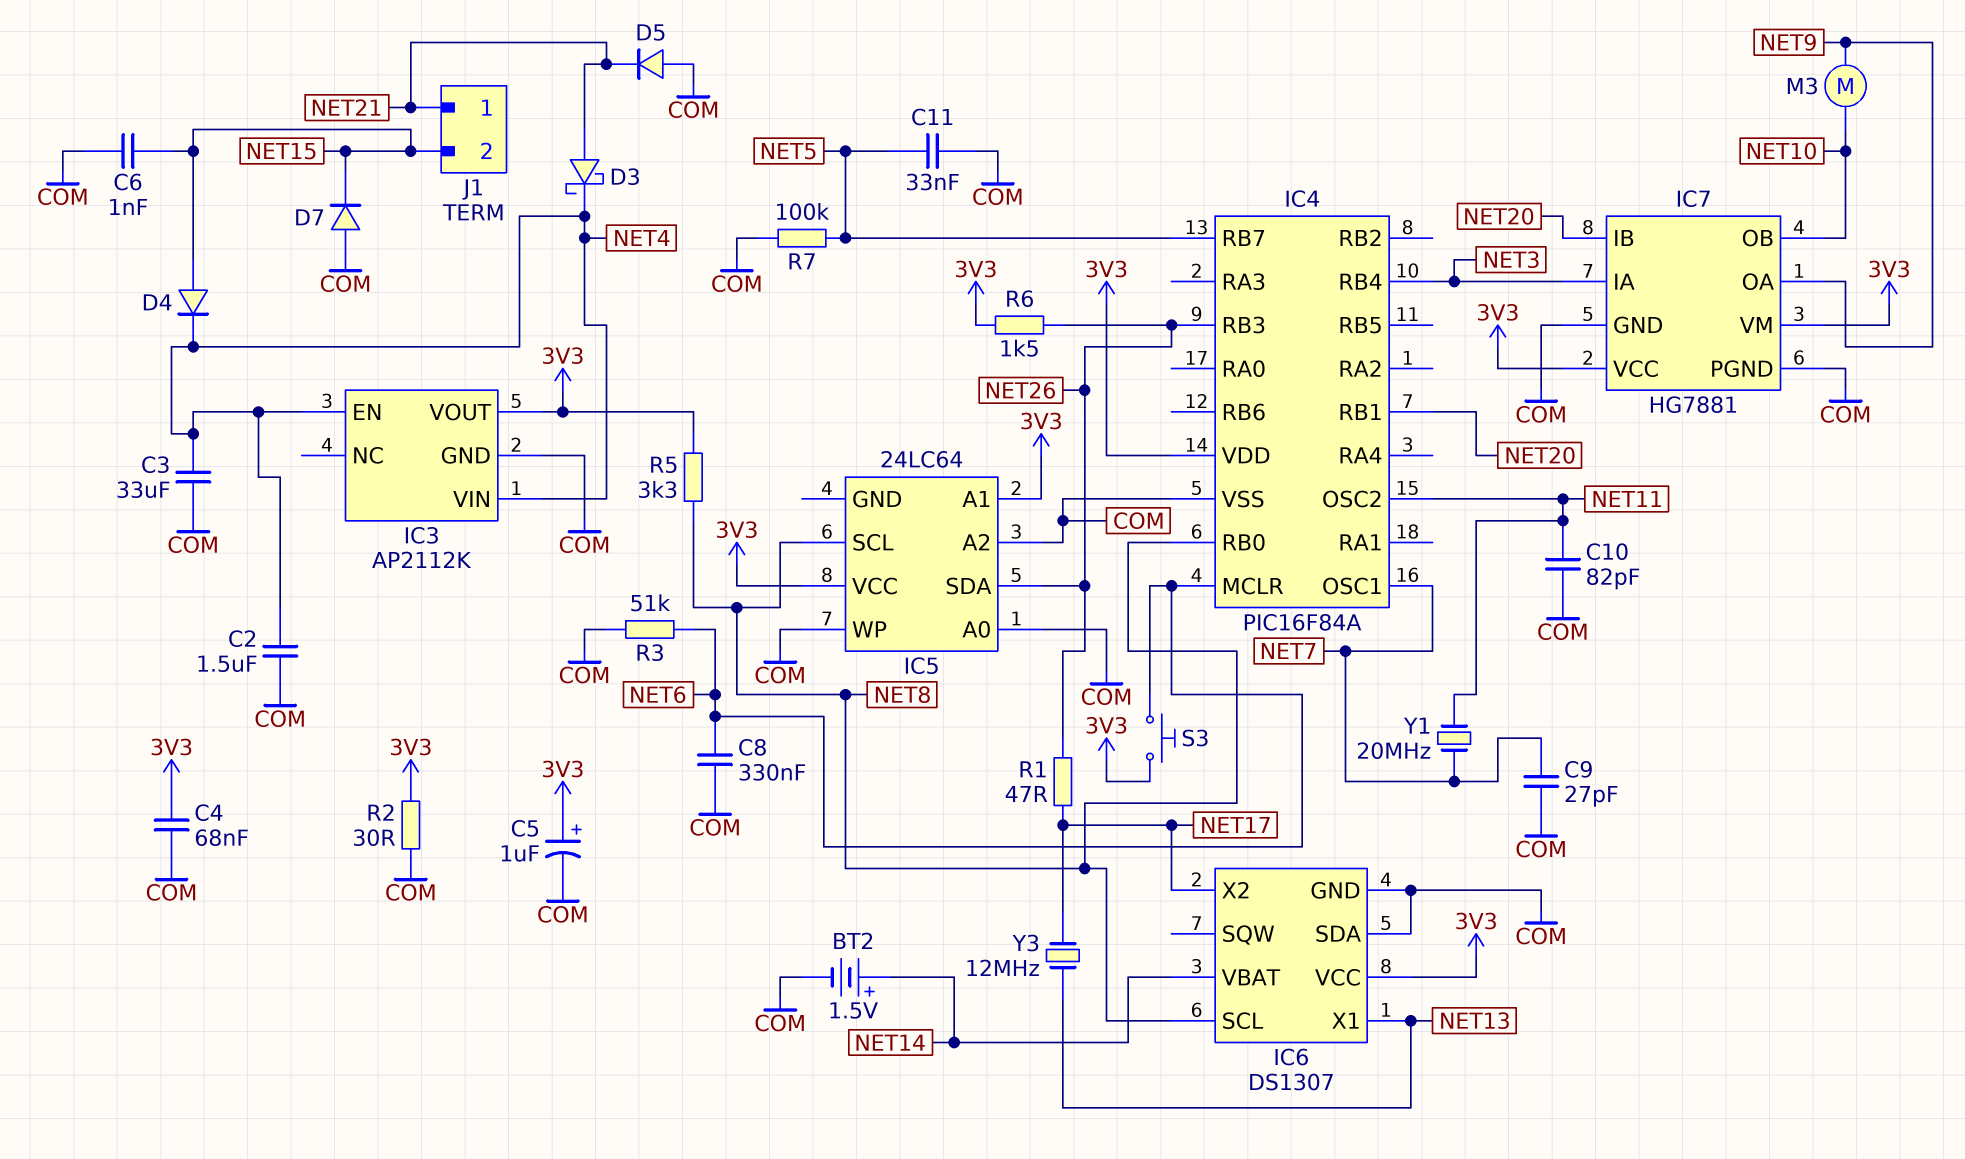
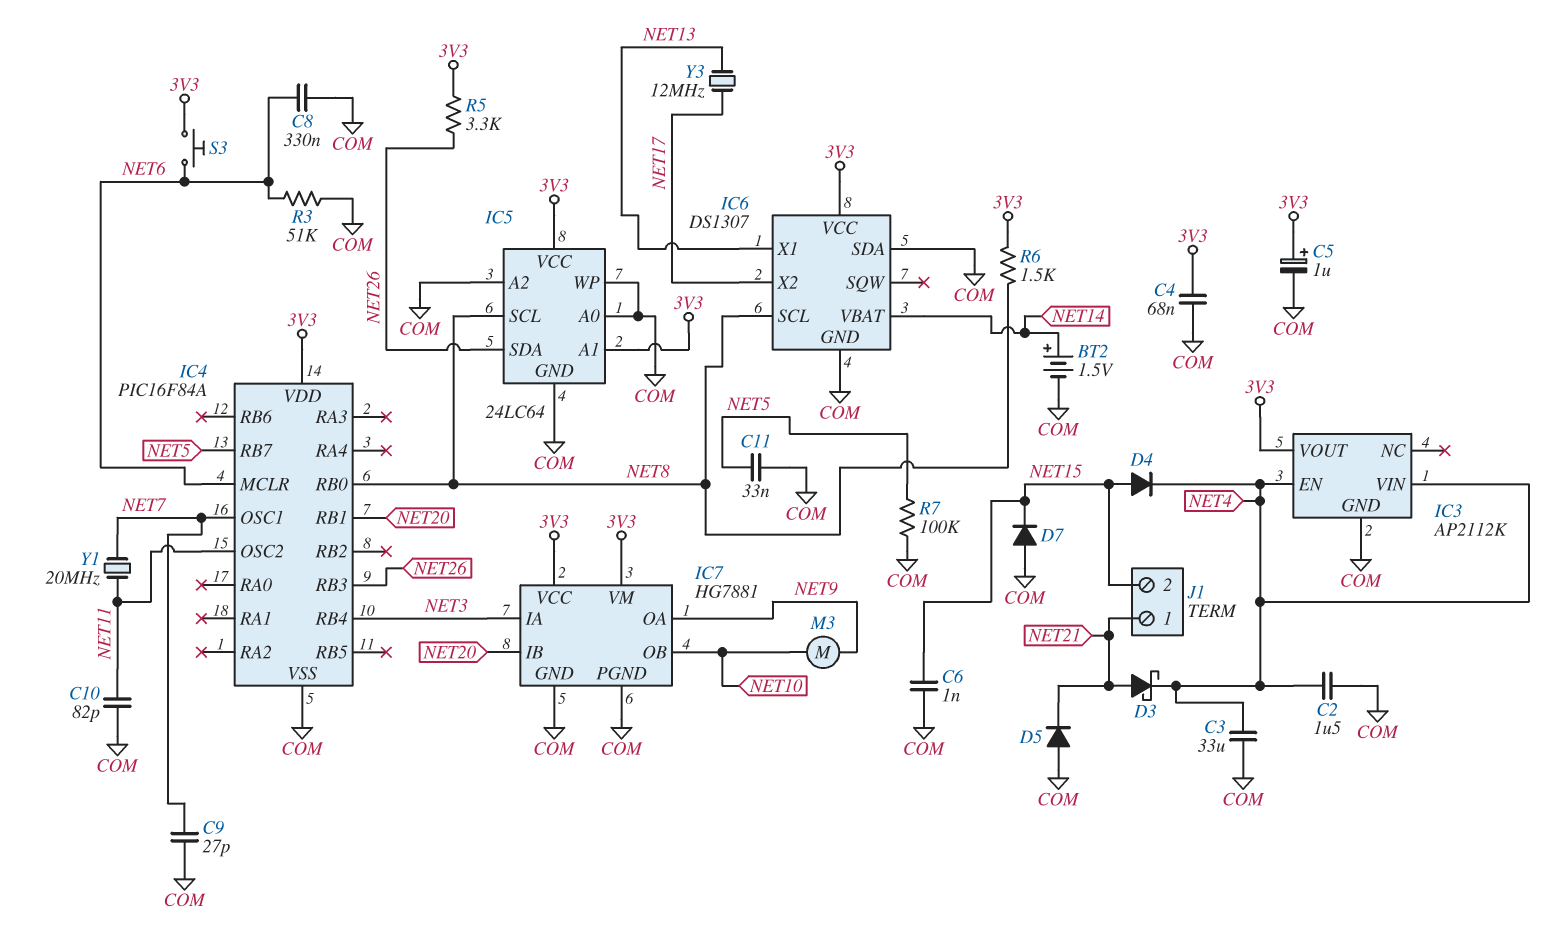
IC5 pin GND: none -> COM
R1: 47 (NET17, NET26) -> none
R2: 30 (3V3, COM) -> none
R5: 3.3k (3V3, NET8) -> 3.3k (3V3, NET26)
R6: 1.5k (3V3, NET26) -> 1.5k (3V3, NET8)

